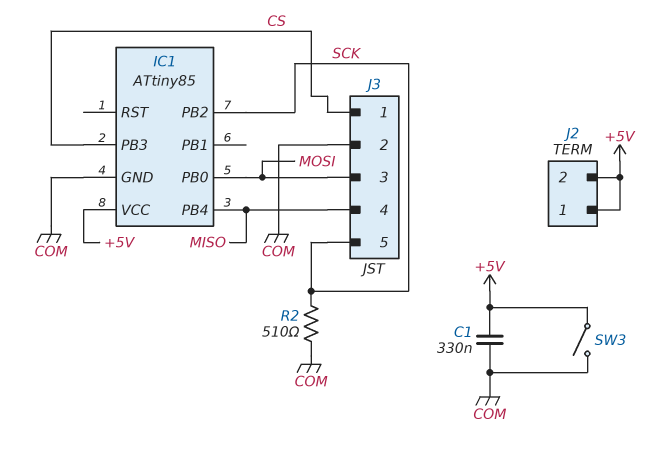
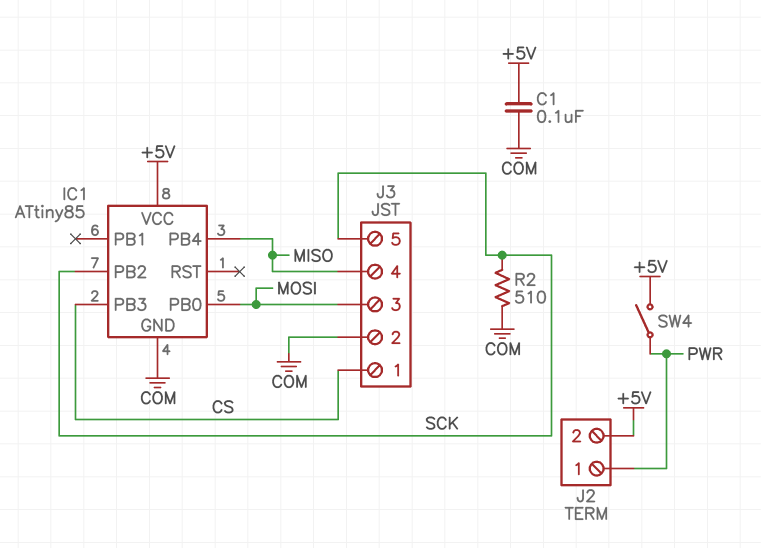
C1: 330nF (+5V, COM) -> 100nF (+5V, COM)
J2 pin 1: +5V -> PWR
SW3: switch (+5V, COM) -> none
SW4: none -> switch (+5V, PWR)

